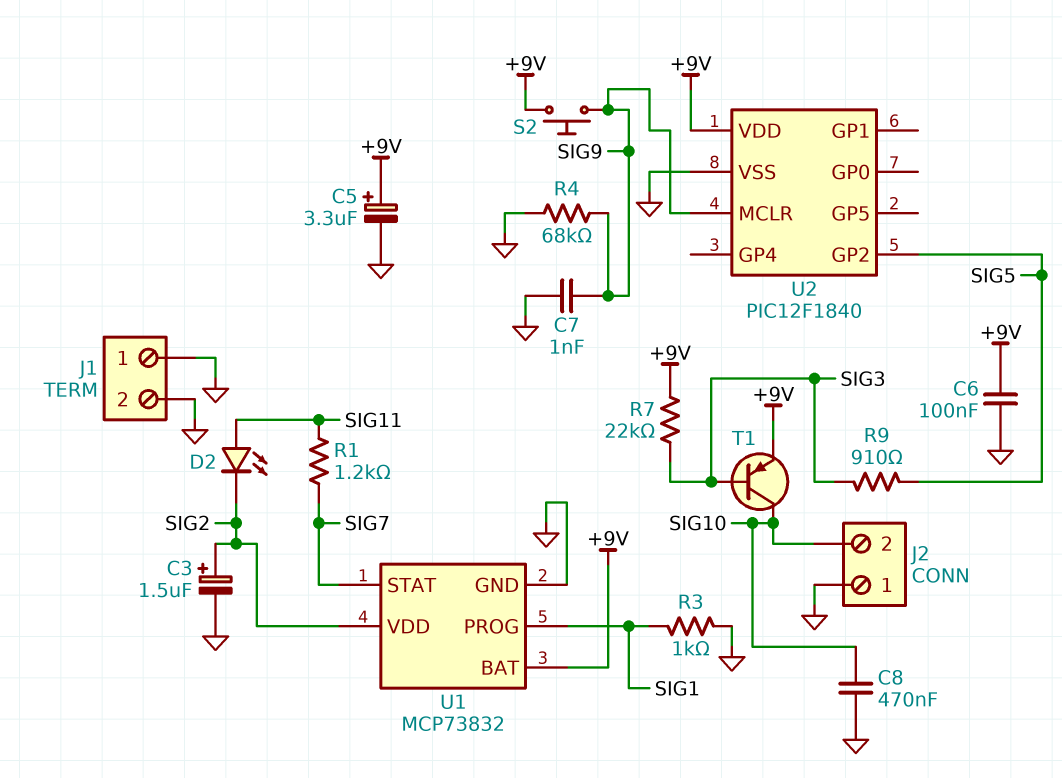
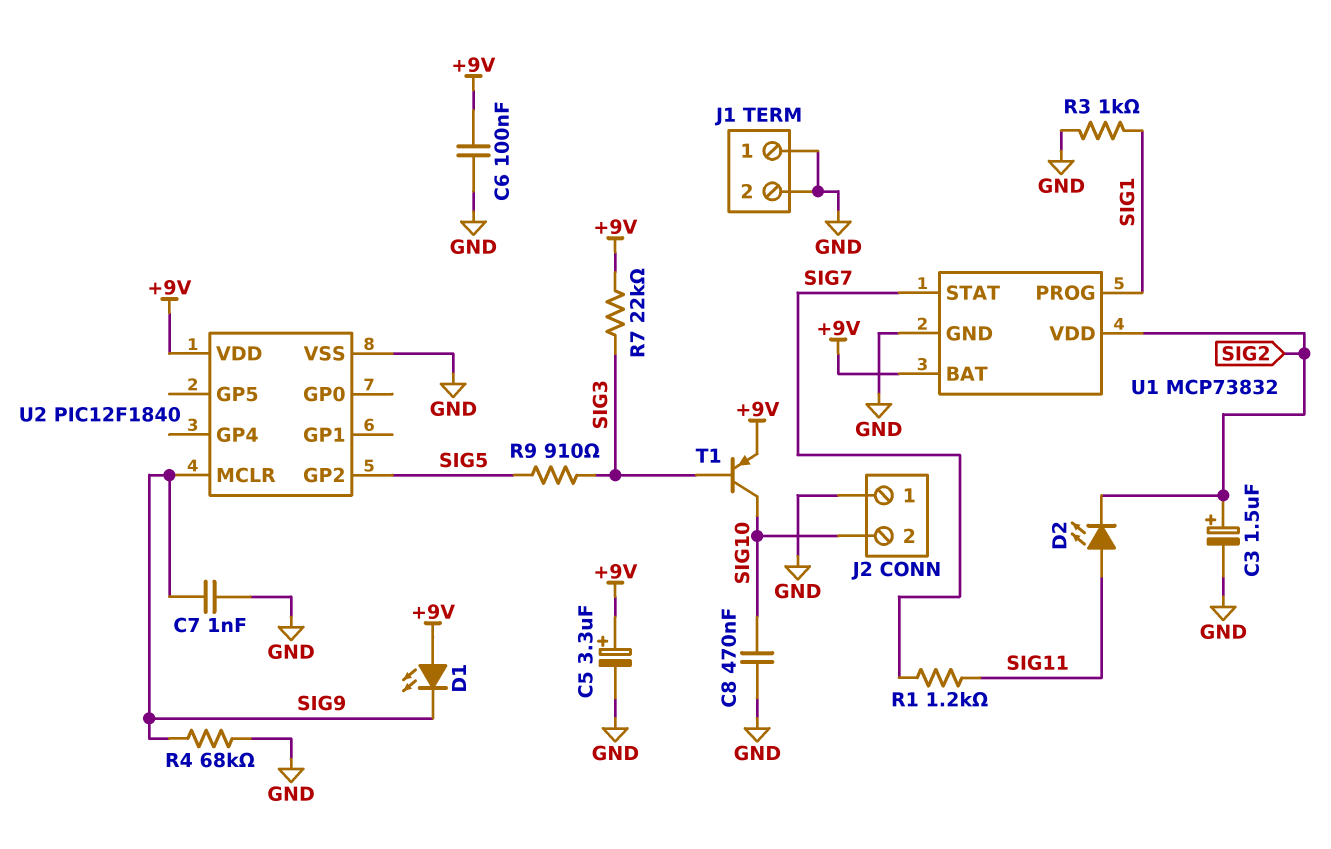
D1: none -> LED (A +9V, K SIG9)
S2: button (+9V, SIG9) -> none

